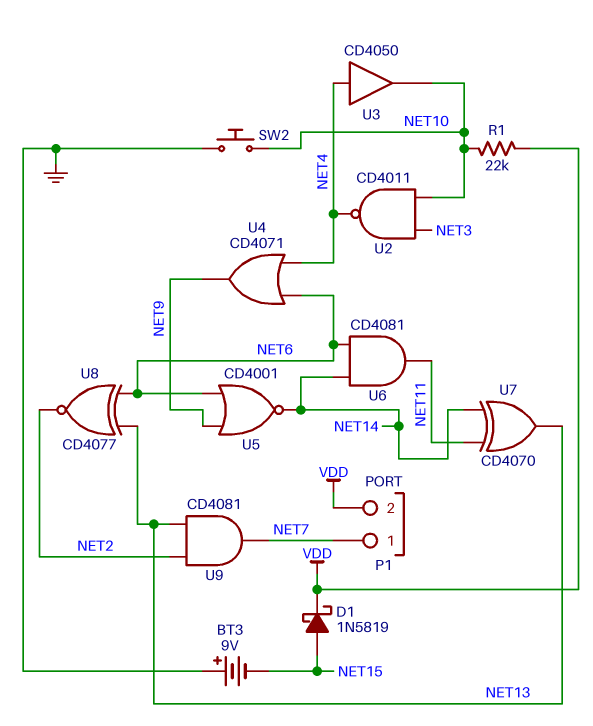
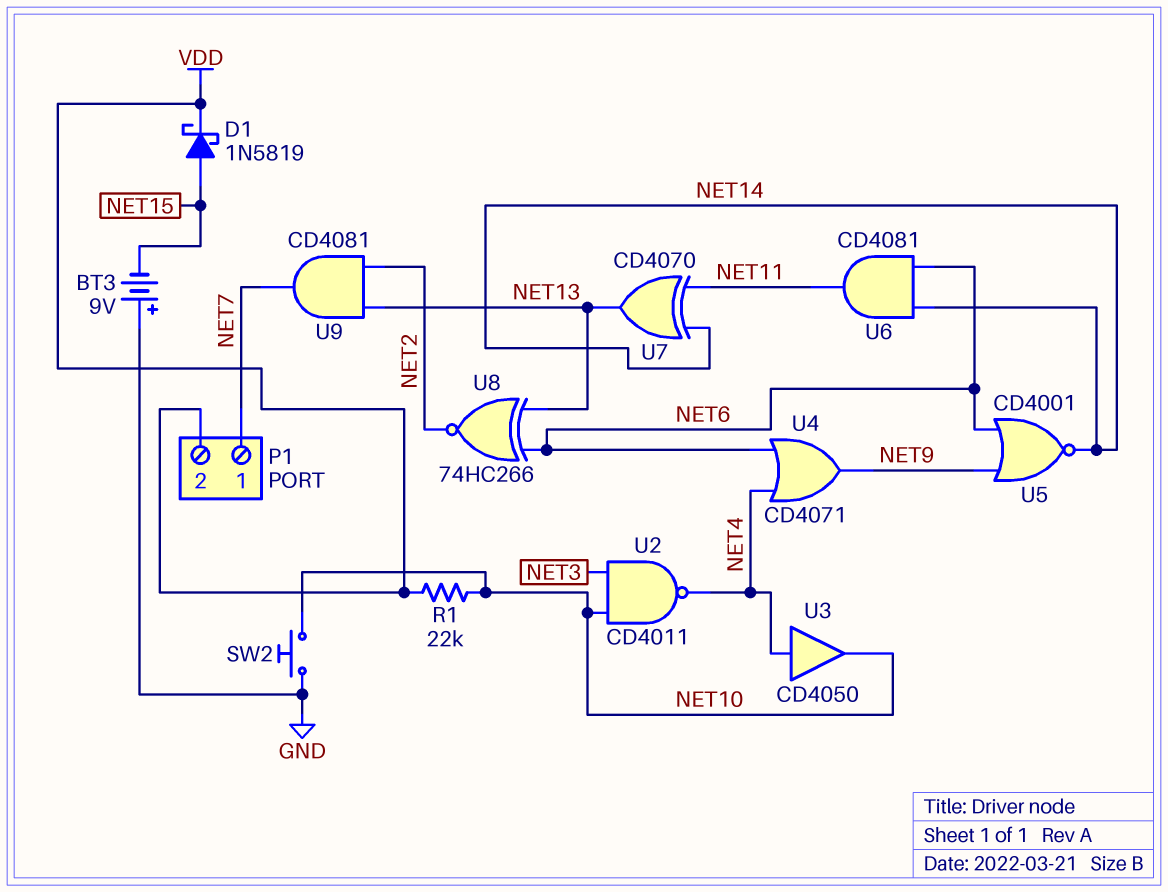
U8: XNOR CD4077 (in NET6, in NET13, out NET2) -> XNOR 74HC266 (in NET6, in NET13, out NET2)

